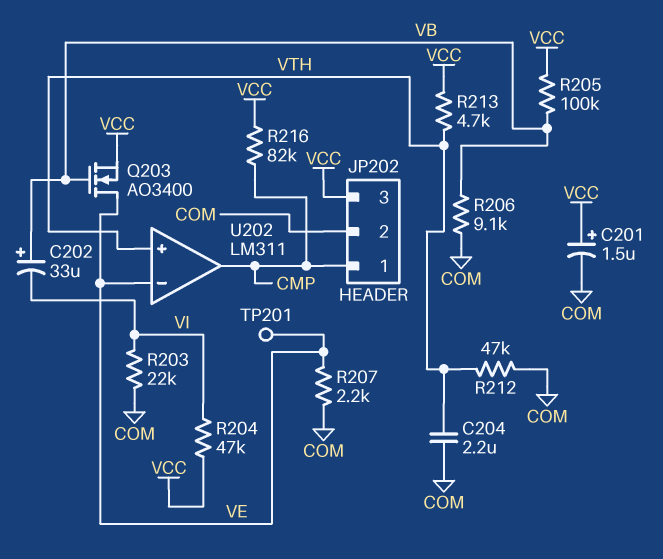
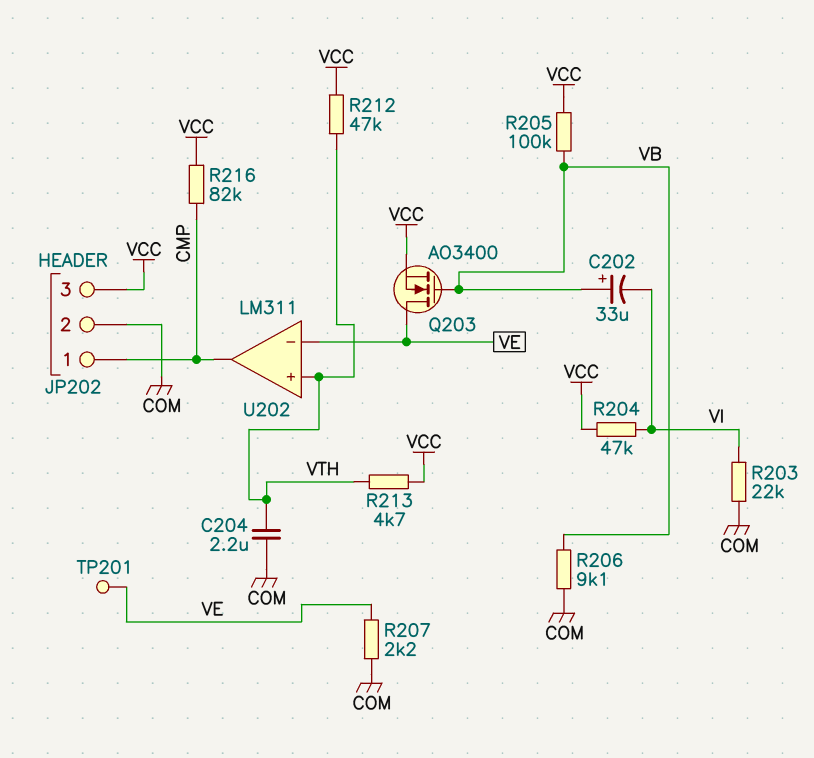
C201: 1.5uF (plus VCC, minus COM) -> none
R212: 47k (COM, VTH) -> 47k (VCC, VTH)

